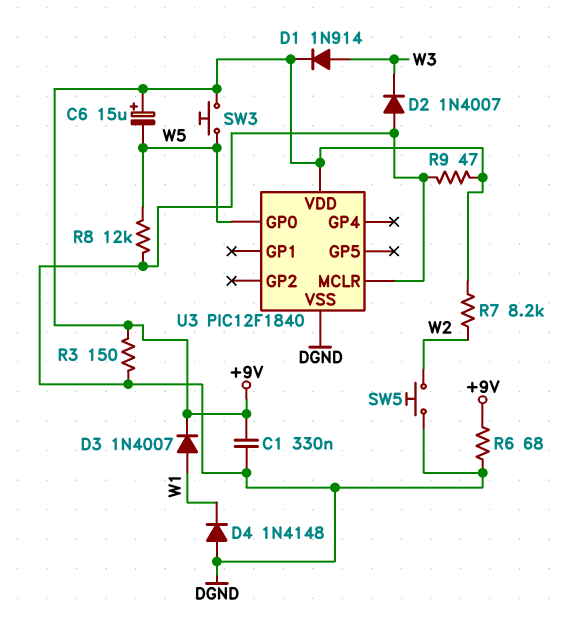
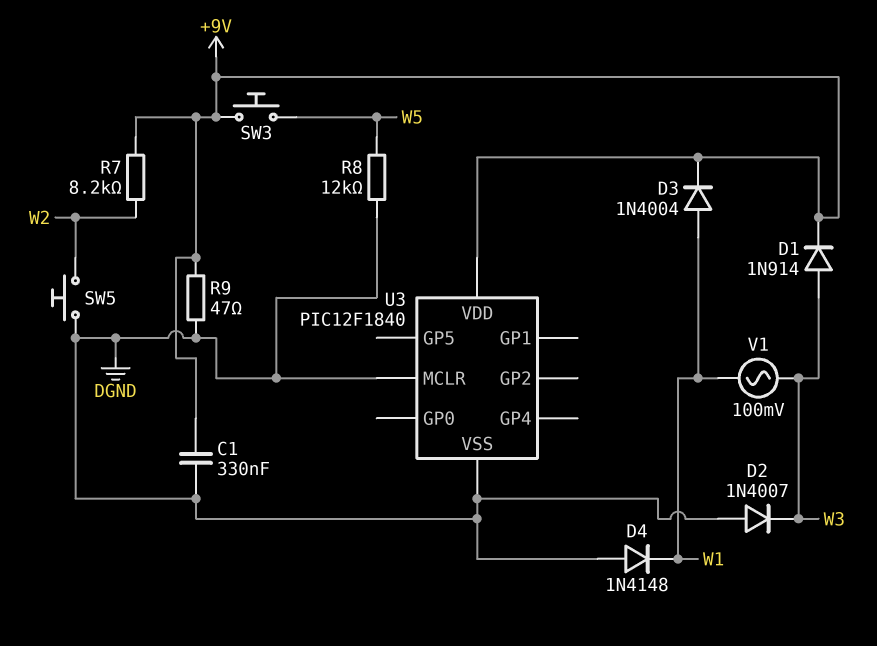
C6: 15uF (plus +9V, minus W5) -> none
D3: diode 1N4007 (A W1, K +9V) -> diode 1N4004 (A W1, K +9V)
R3: 150 (+9V, DGND) -> none
R6: 68 (+9V, DGND) -> none
U3 pin GP0: W5 -> none
V1: none -> AC 100mV (W1, W3)

